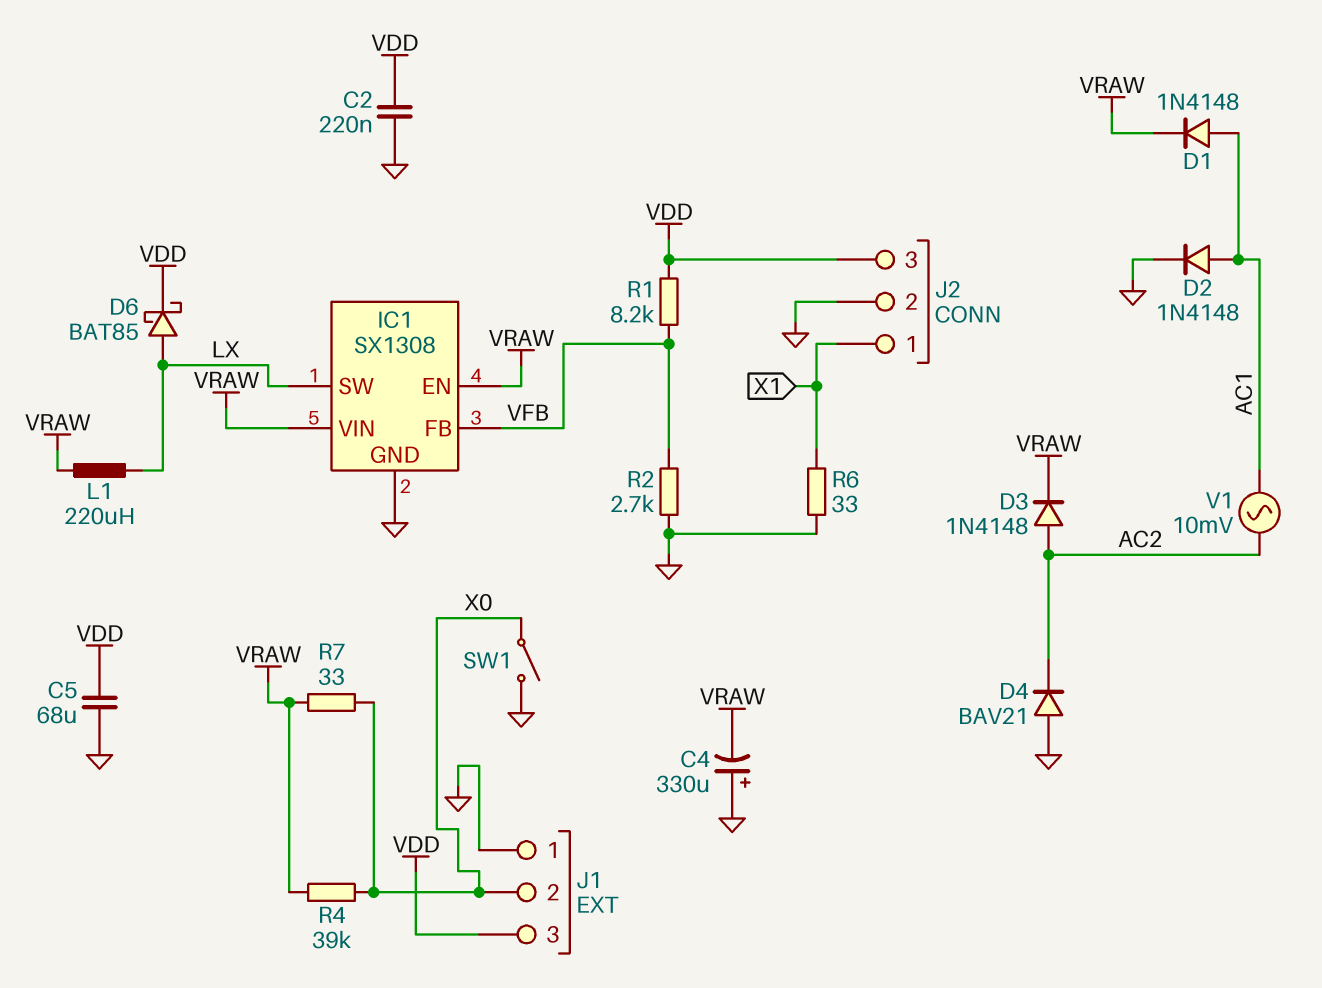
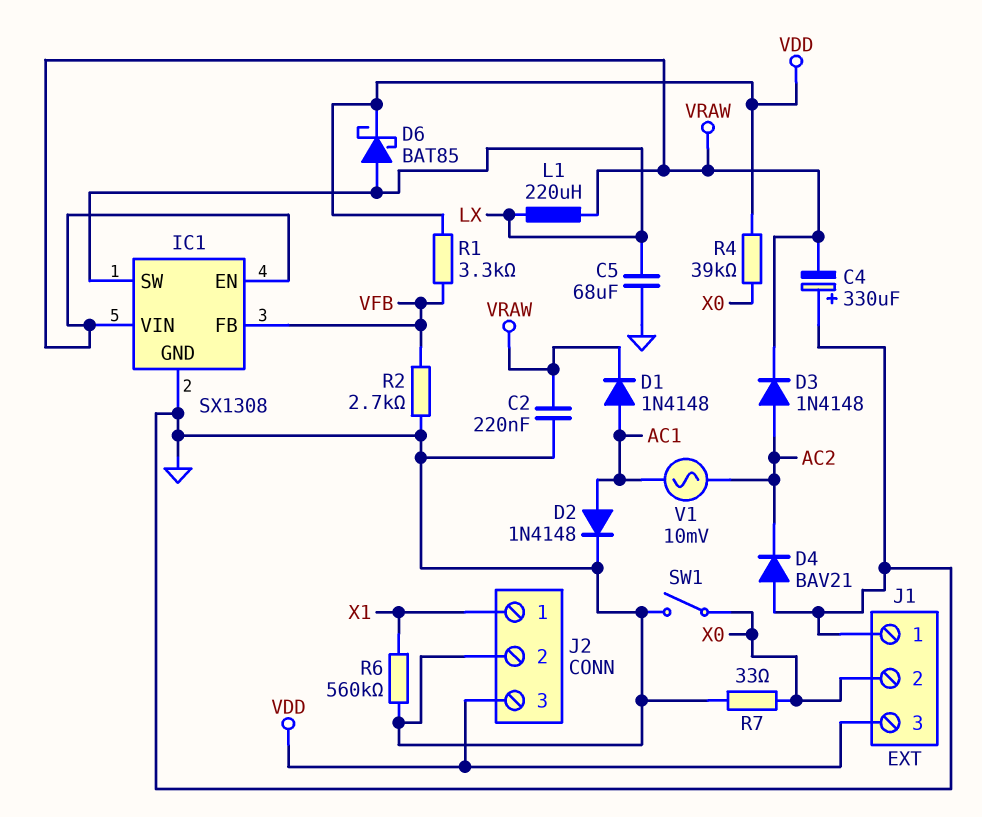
C2: 220nF (GND, VDD) -> 220nF (GND, VRAW)
C5: 68uF (GND, VDD) -> 68uF (GND, LX)
R1: 8.2k (VDD, VFB) -> 3.3k (VDD, VFB)
R4: 39k (VRAW, X0) -> 39k (VDD, X0)
R6: 33 (GND, X1) -> 560k (GND, X1)
R7: 33 (VRAW, X0) -> 33 (GND, X0)

